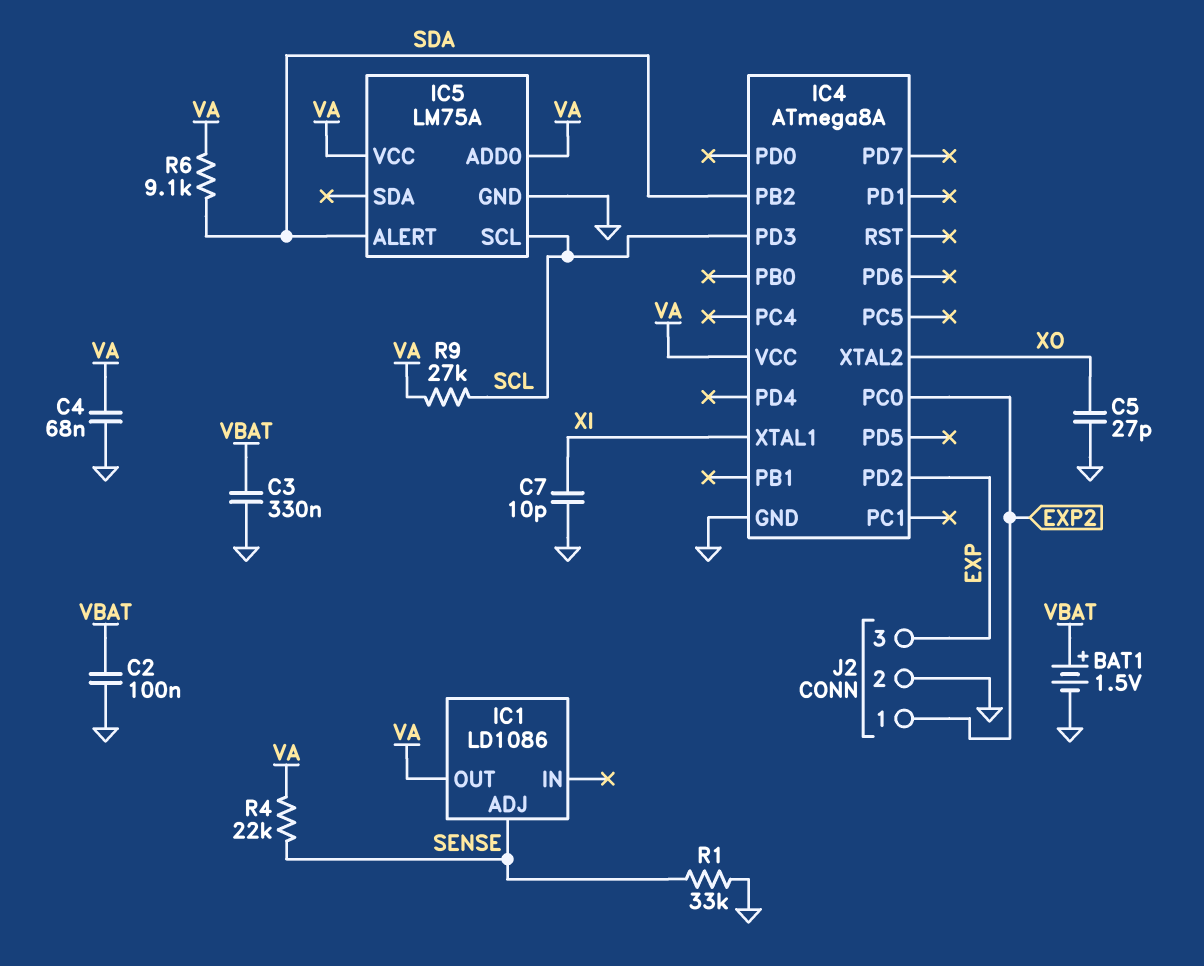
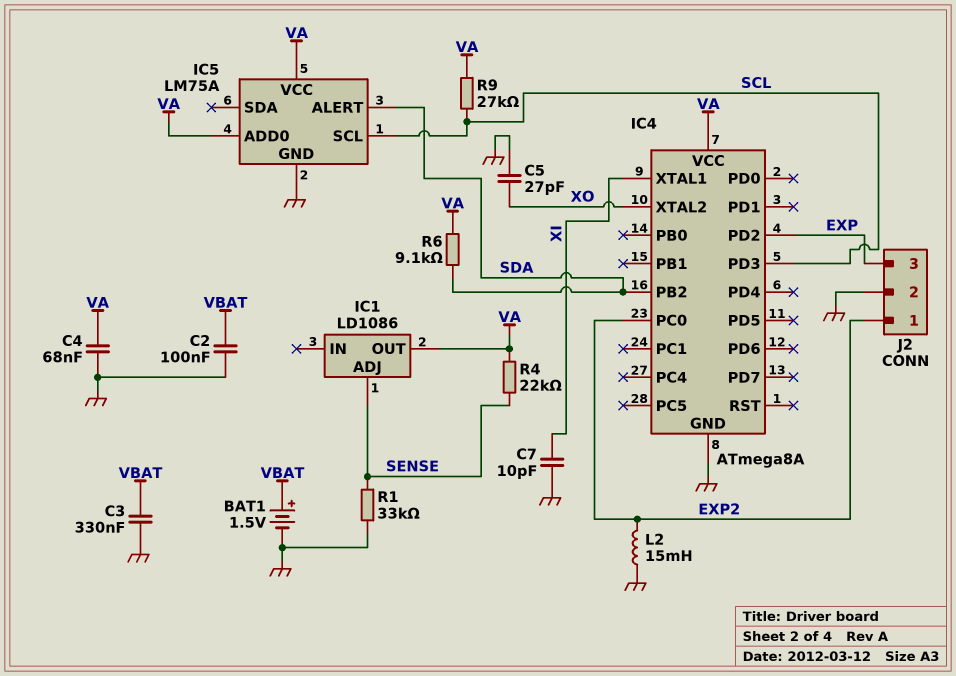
L2: none -> 15mH (EXP2, GND)

